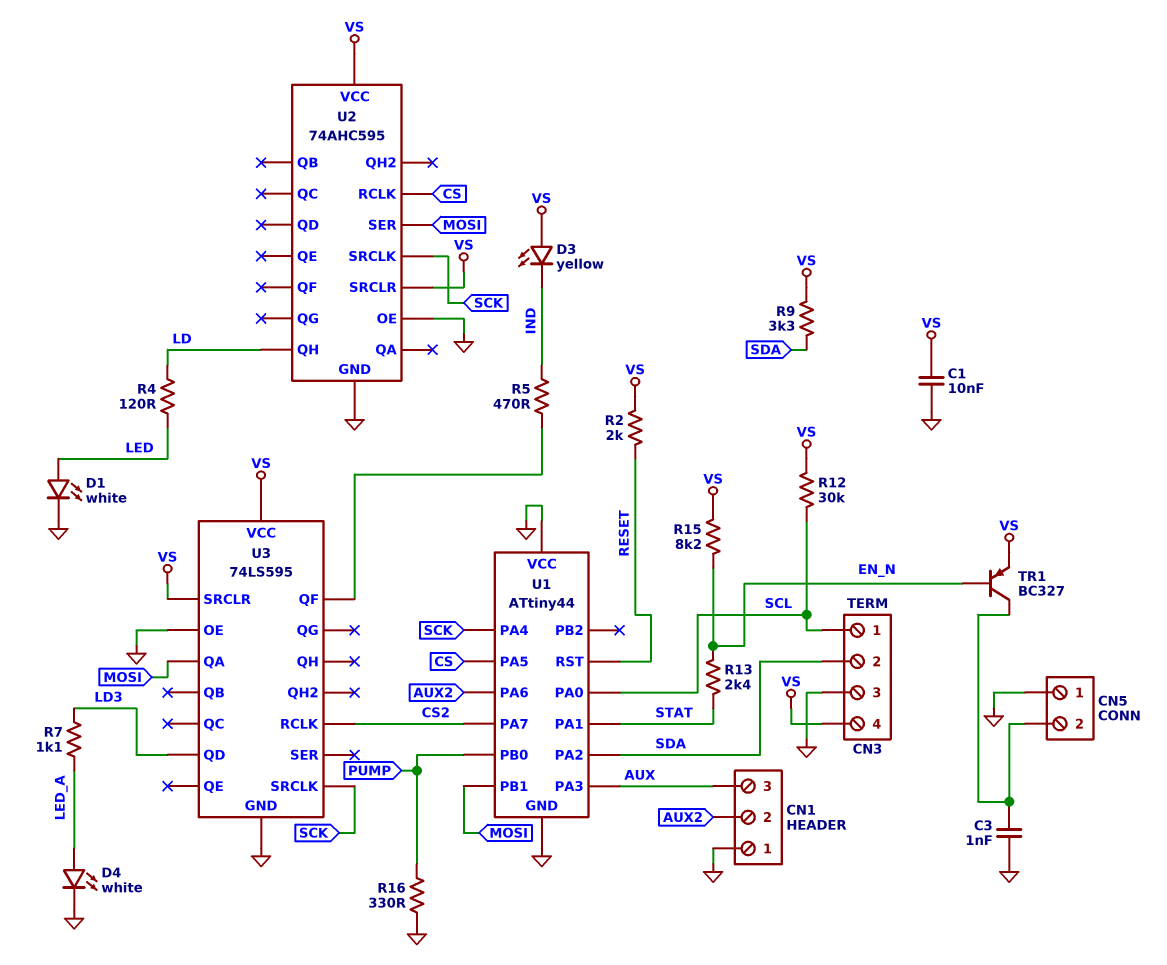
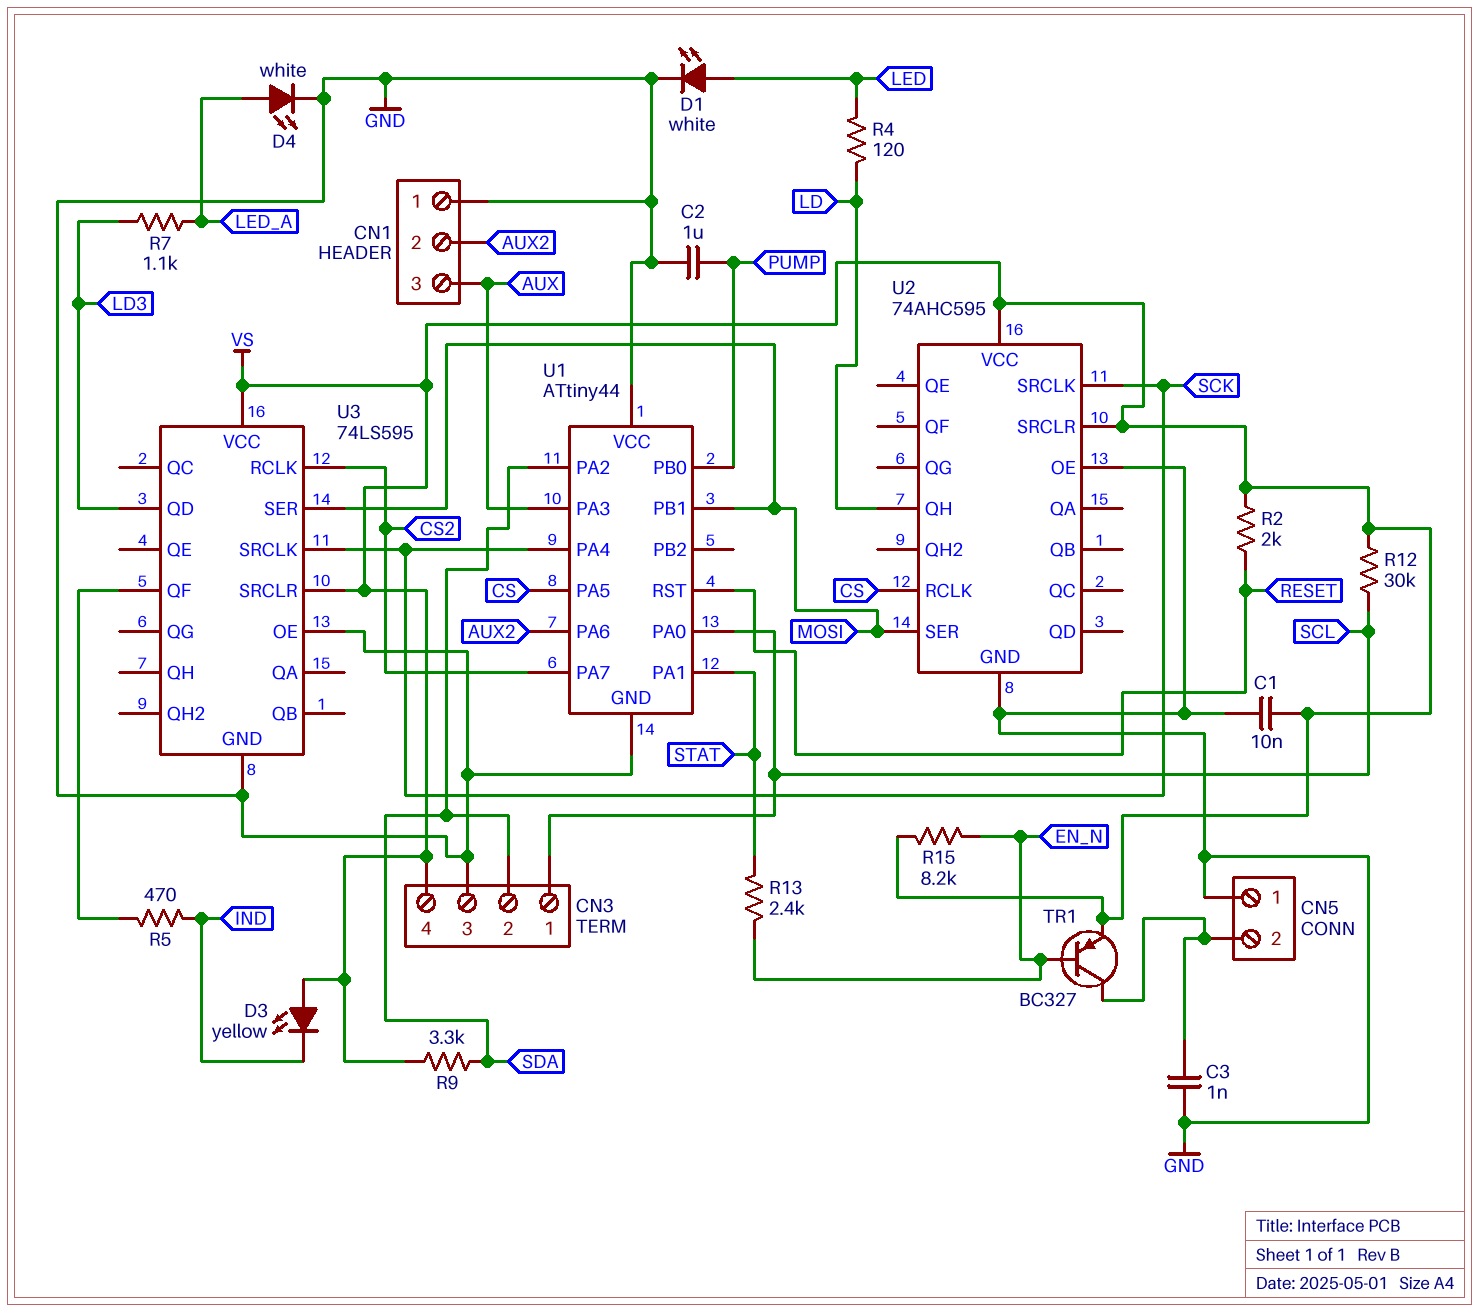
C2: none -> 1uF (GND, PUMP)
R16: 330 (GND, PUMP) -> none
U3 pin QA: MOSI -> none
U3 pin SER: none -> MOSI

